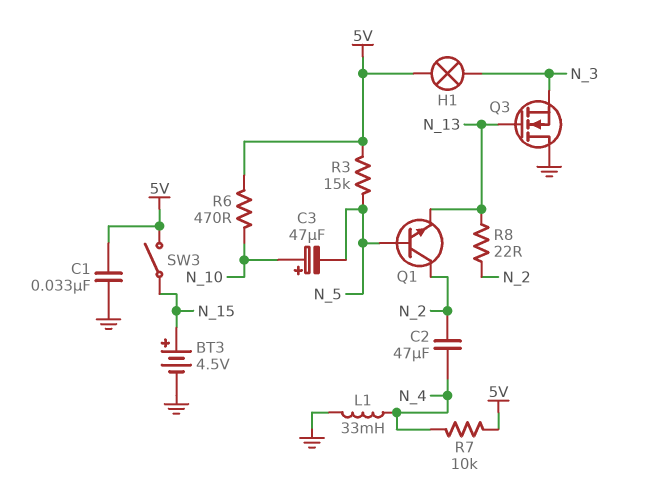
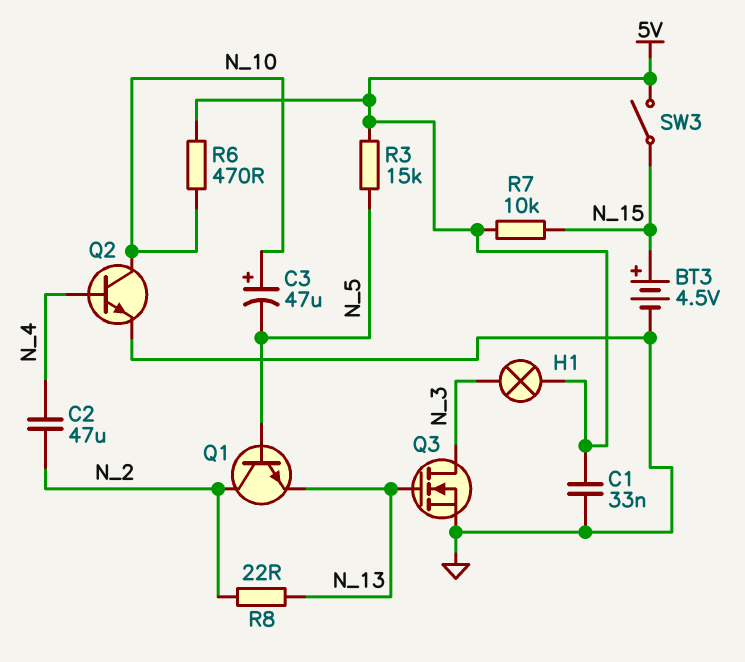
L1: 33mH (GND, N_4) -> none
Q2: none -> NPN (B N_4, C N_10, E GND)
Q3: NMOS (G N_13, D GND, S N_3) -> NMOS (G N_13, D N_3, S GND)
R7: 10k (5V, N_4) -> 10k (5V, N_15)

